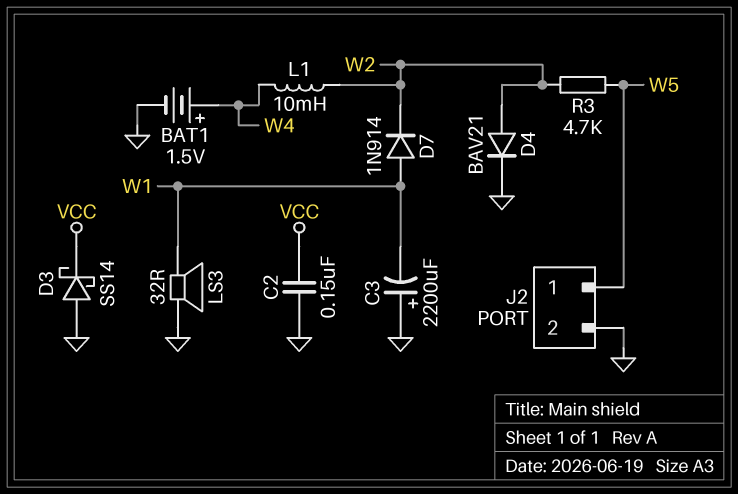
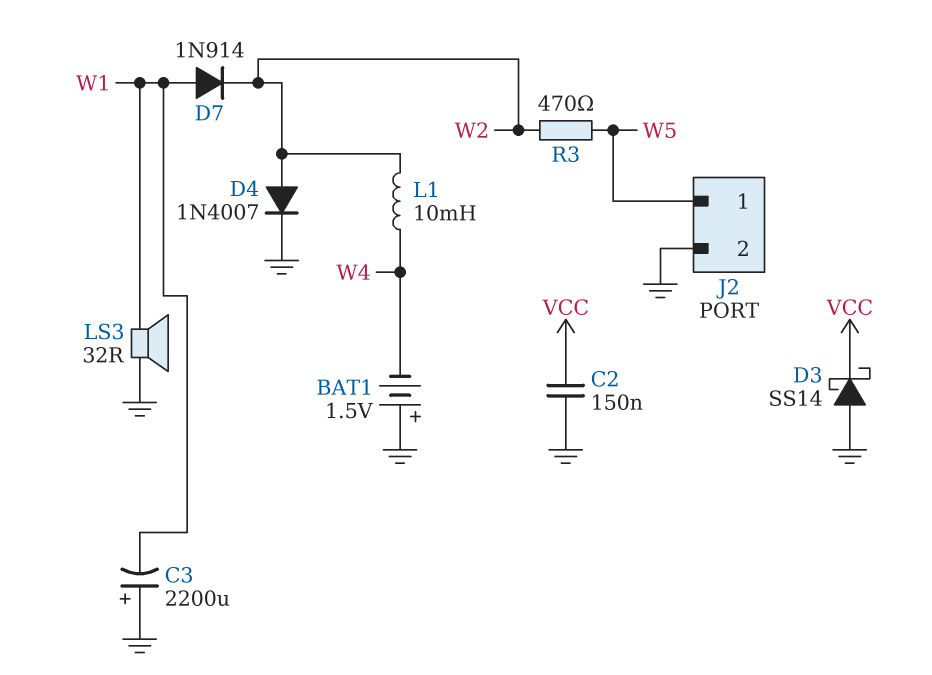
BAT1: 1.5V (plus W4, minus GND) -> 1.5V (plus GND, minus W4)
D4: diode BAV21 (A W2, K GND) -> diode 1N4007 (A W2, K GND)
R3: 4.7k (W2, W5) -> 470 (W2, W5)

